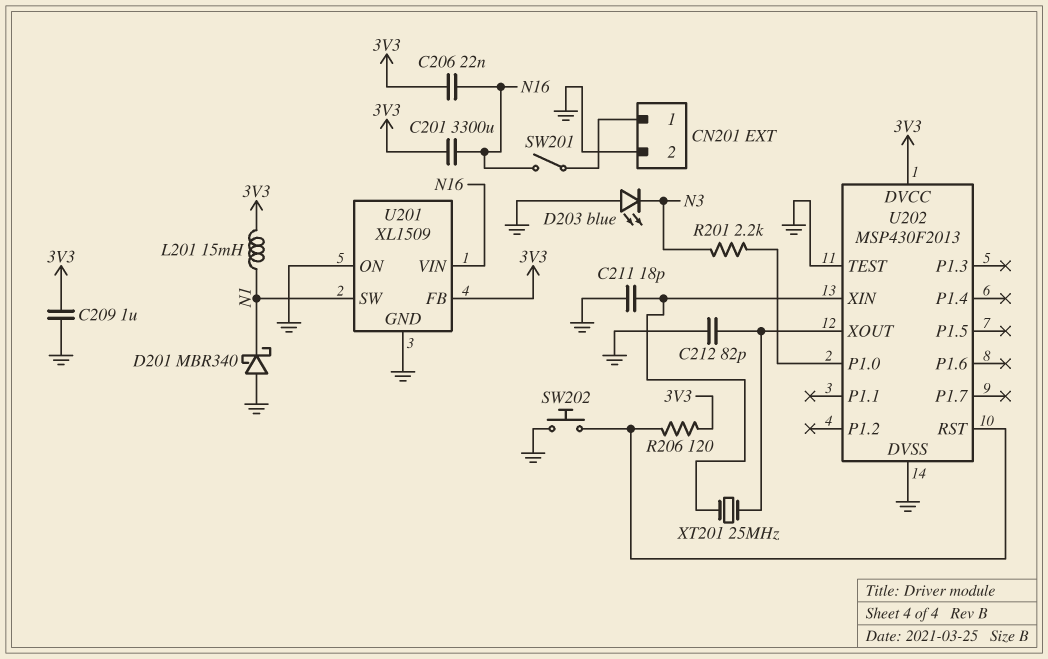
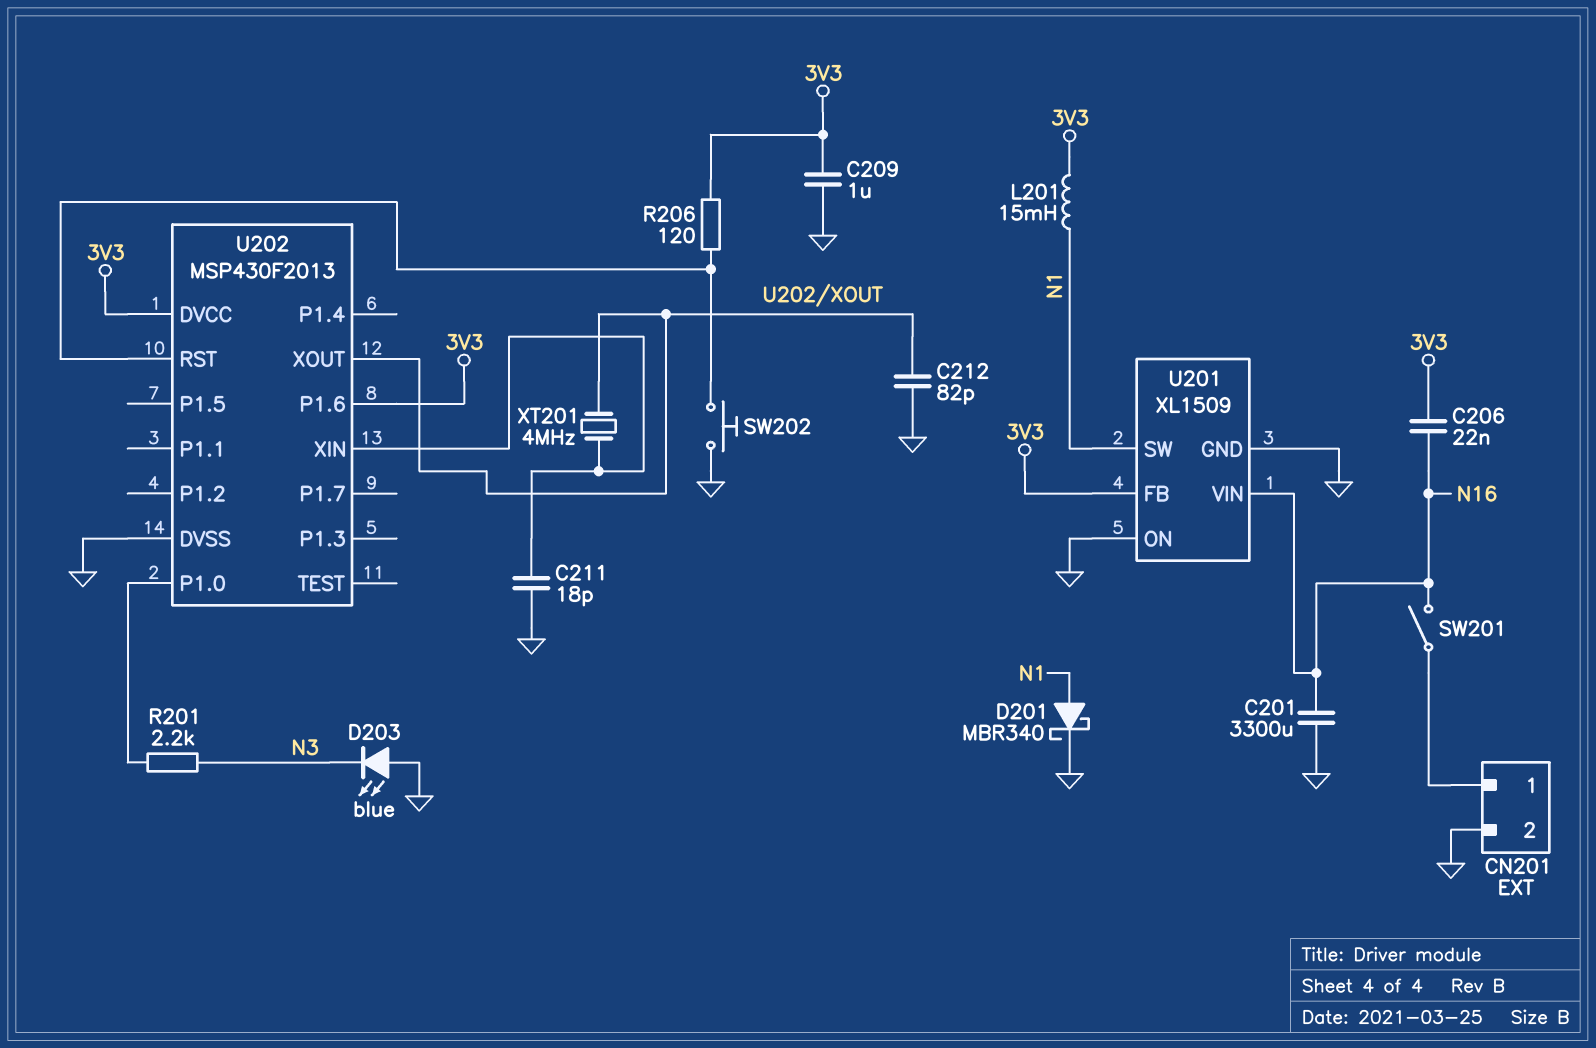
C201: 3300uF (3V3, N16) -> 3300uF (GND, N16)
D201: schottky MBR340 (A GND, K N1) -> schottky MBR340 (A N1, K GND)
U202 pin P1.6: none -> 3V3
U202 pin TEST: GND -> none
XT201: 25MHz (U202/XIN, U202/XOUT) -> 4MHz (U202/XIN, U202/XOUT)

